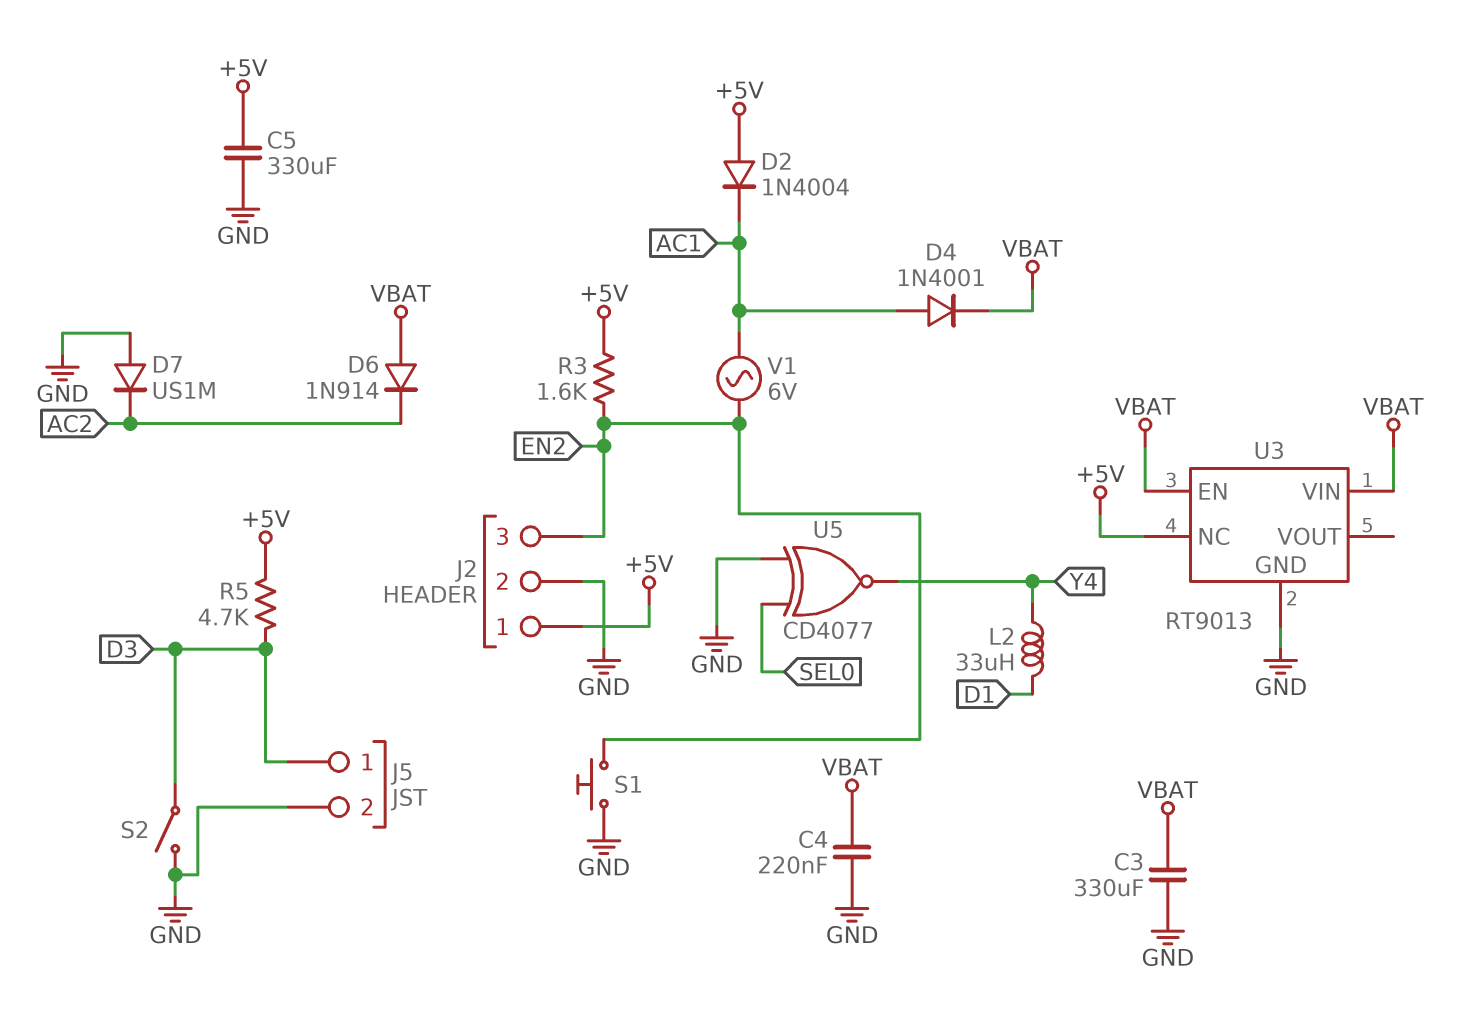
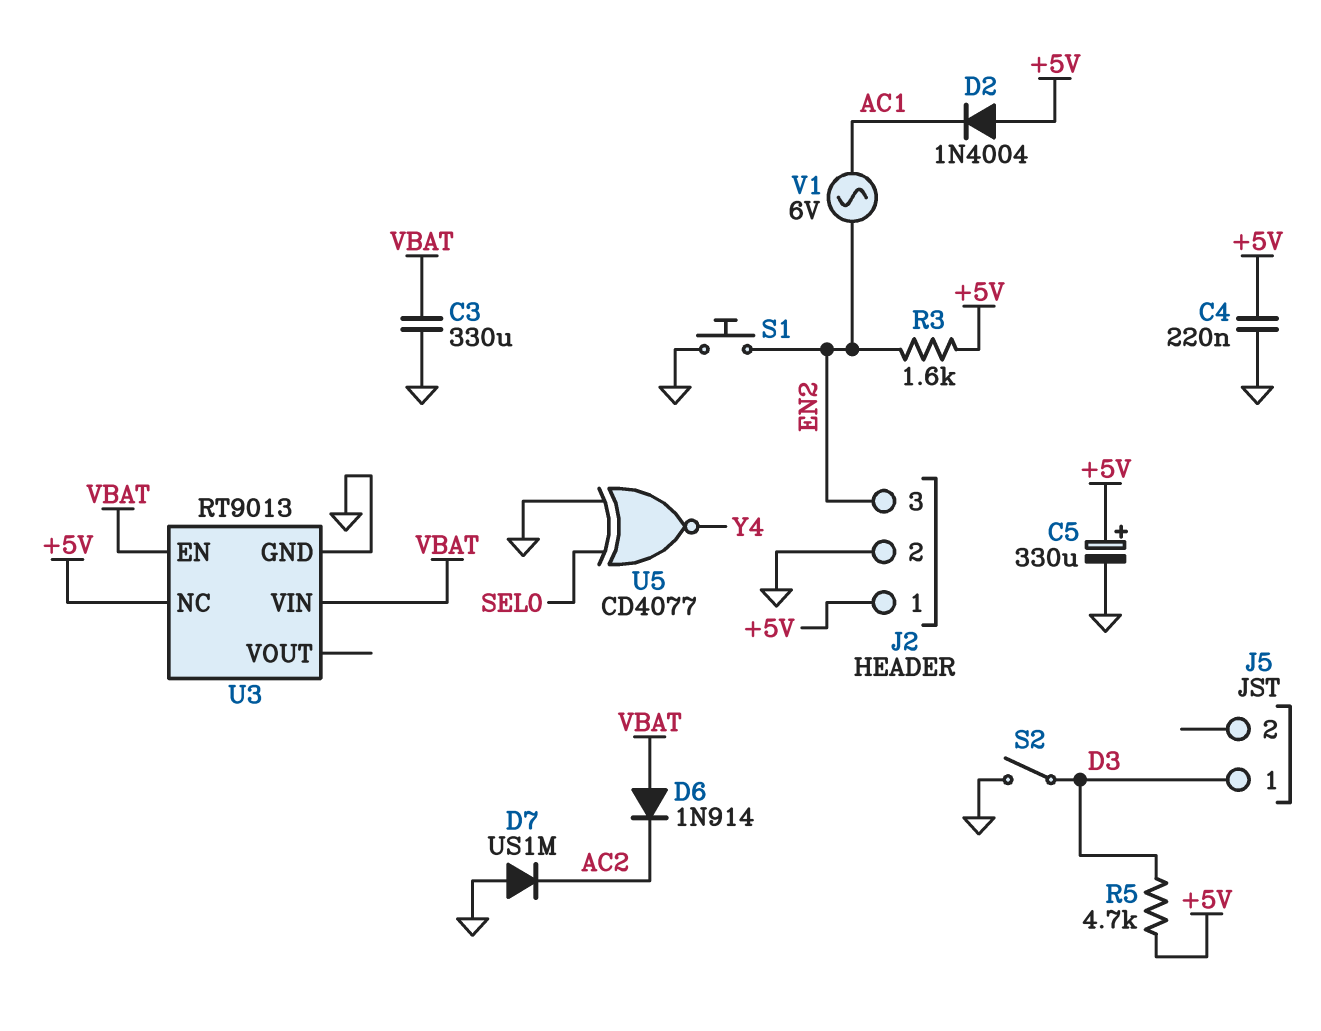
C4: 220nF (GND, VBAT) -> 220nF (+5V, GND)
C5: 330uF (+5V, GND) -> 330uF (plus +5V, minus GND)
D4: diode 1N4001 (A AC1, K VBAT) -> none
J5 pin 2: GND -> none
L2: 33uH (D1, Y4) -> none

